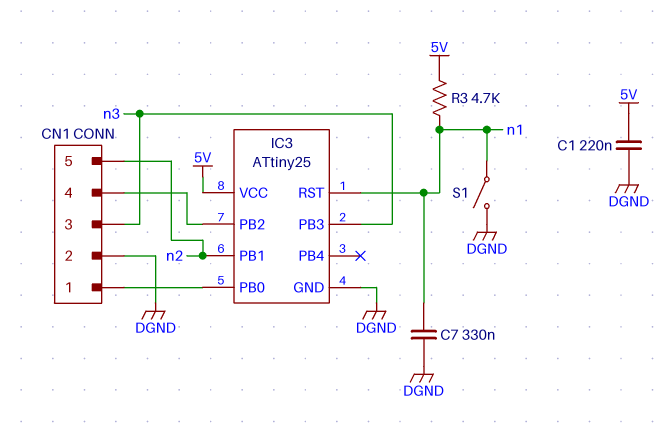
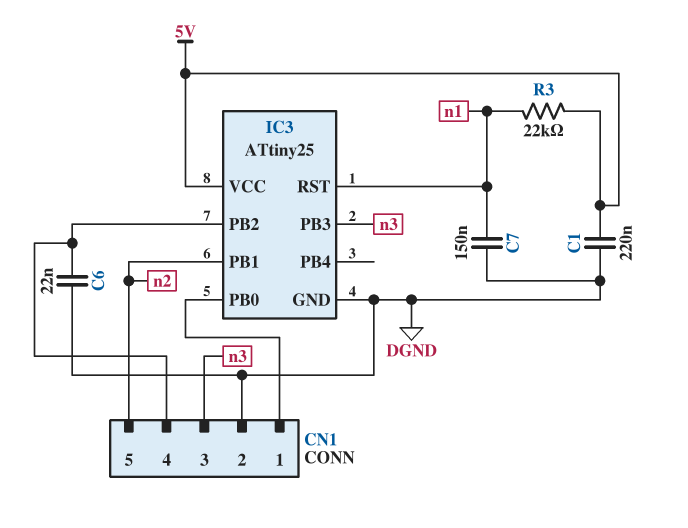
C6: none -> 22nF (CN1/4, DGND)
C7: 330nF (DGND, n1) -> 150nF (DGND, n1)
R3: 4.7k (5V, n1) -> 22k (5V, n1)
S1: switch (DGND, n1) -> none

